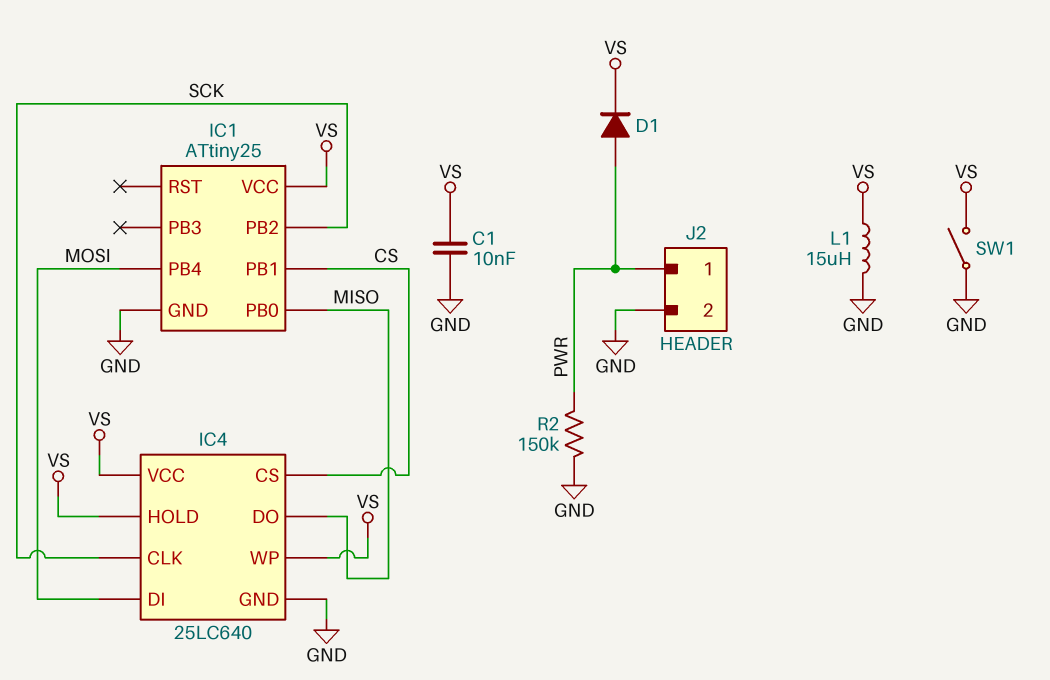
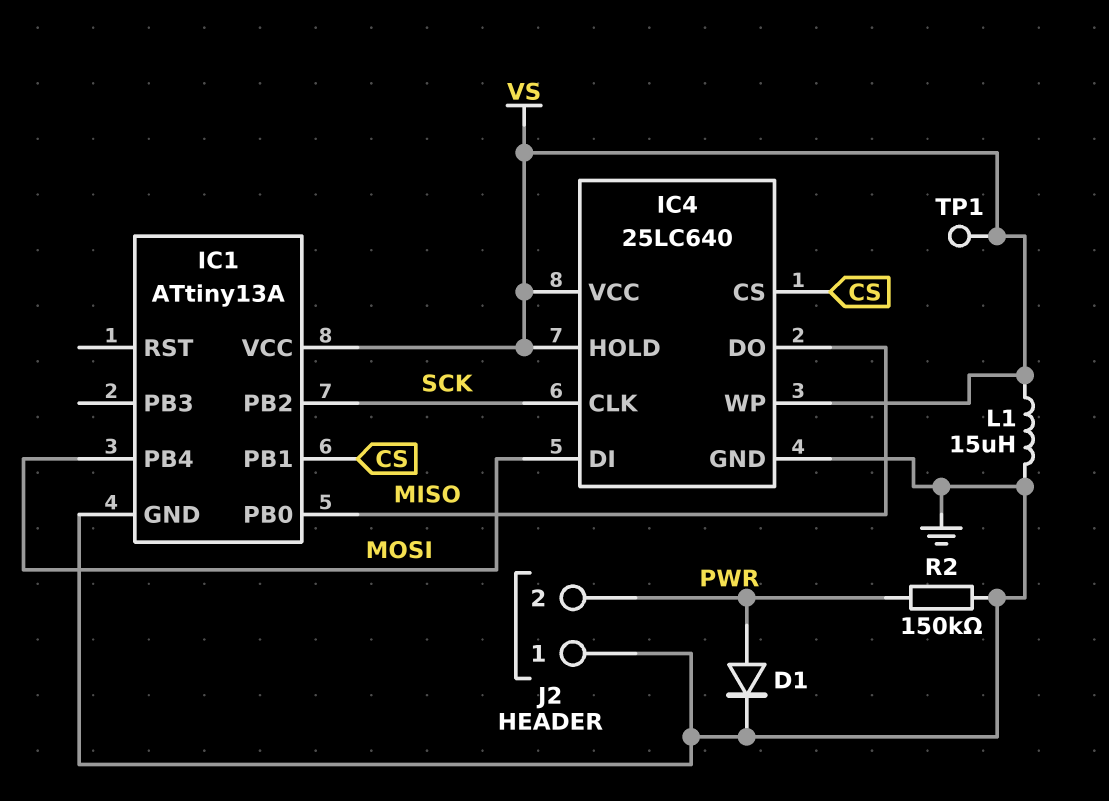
C1: 10nF (GND, VS) -> none
D1: diode (A PWR, K VS) -> diode (A PWR, K GND)
IC1: ATtiny25 -> ATtiny13A
J2 pin 1: PWR -> GND
J2 pin 2: GND -> PWR
SW1: switch (GND, VS) -> none
TP1: none -> test point (VS)

